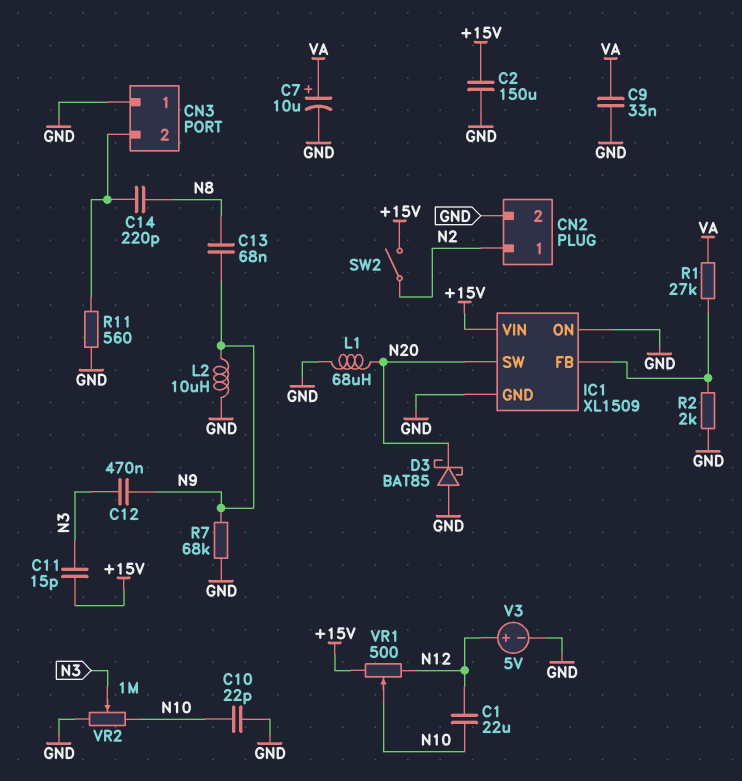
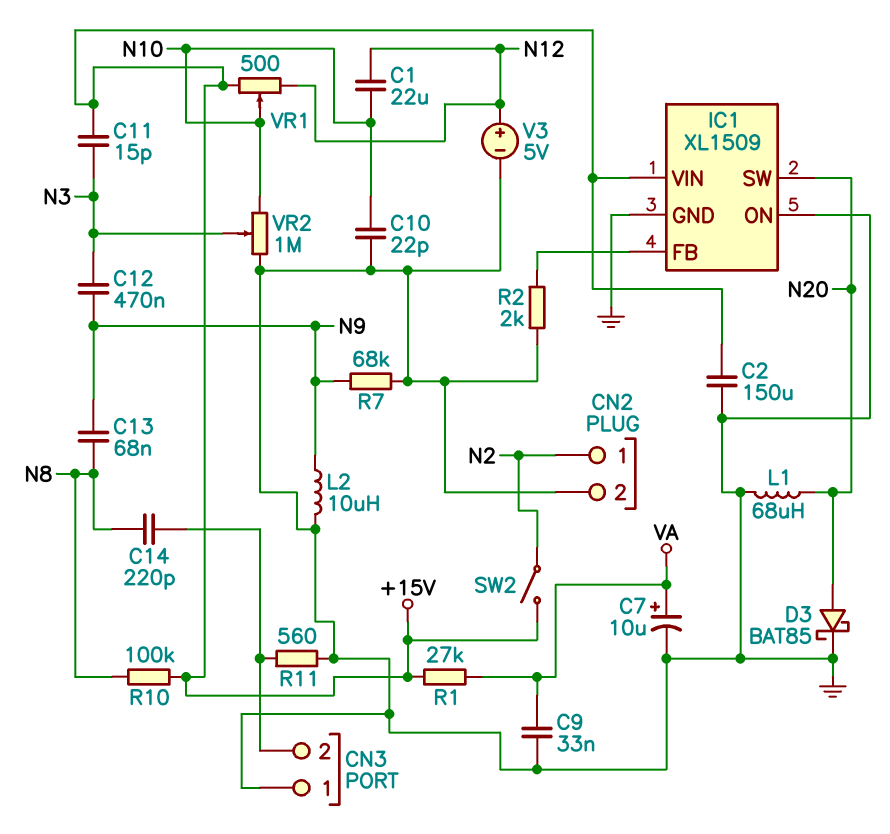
D3: schottky BAT85 (A GND, K N20) -> schottky BAT85 (A N20, K GND)
R1: 27k (IC1/FB, VA) -> 27k (+15V, VA)
R10: none -> 100k (+15V, N8)

